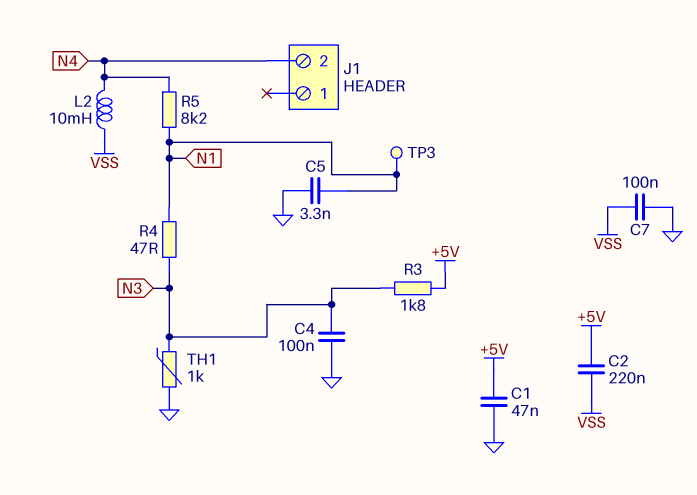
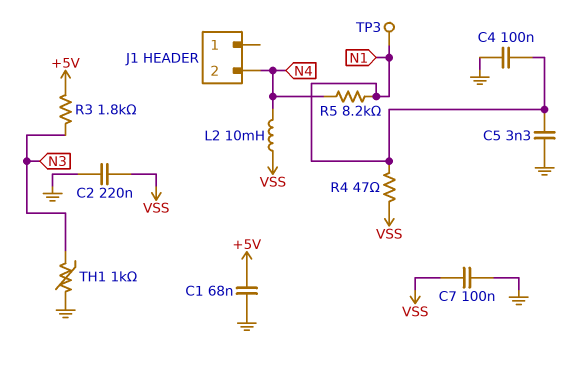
C1: 47nF (+5V, GND) -> 68nF (+5V, GND)
C2: 220nF (+5V, VSS) -> 220nF (GND, VSS)
C4: 100nF (GND, N3) -> 100nF (GND, N1)
R4: 47 (N1, N3) -> 47 (N1, VSS)

